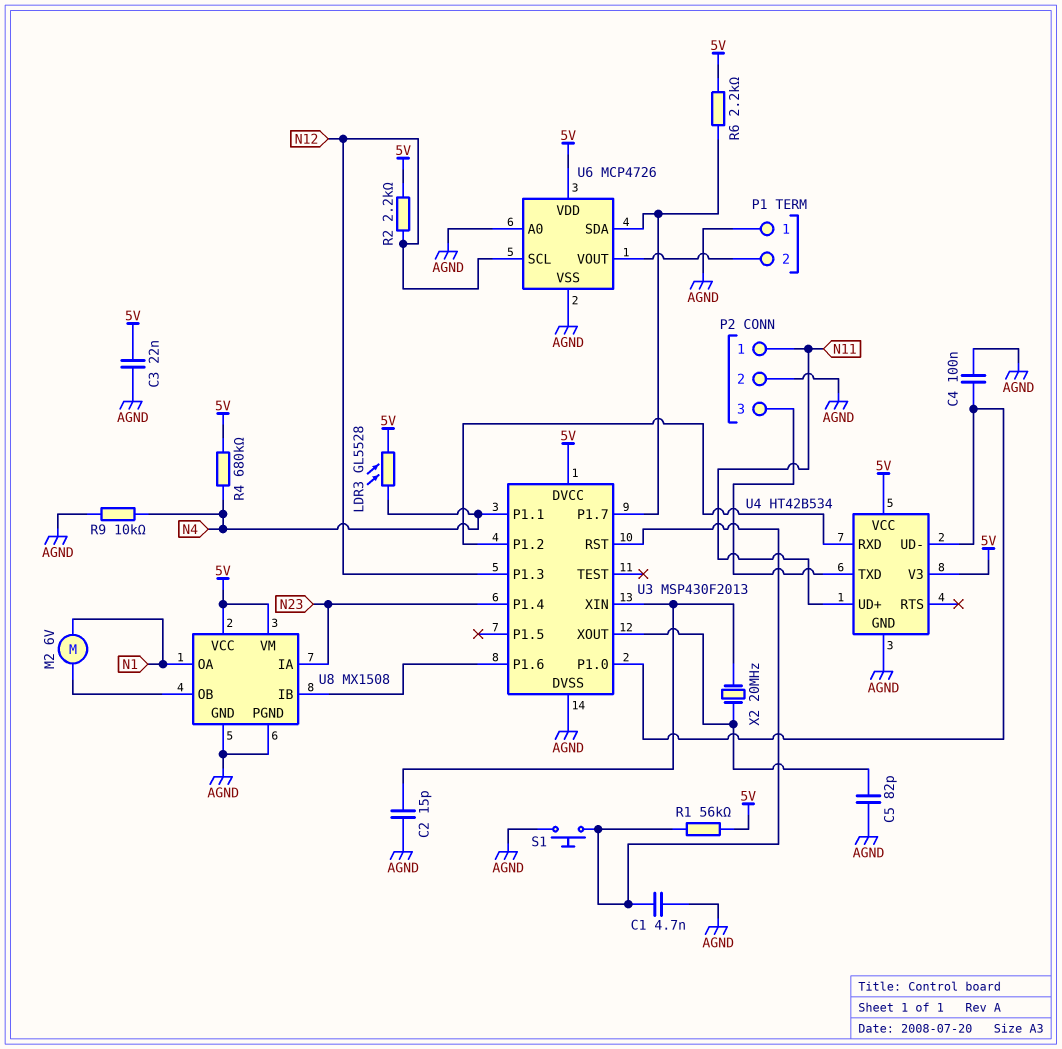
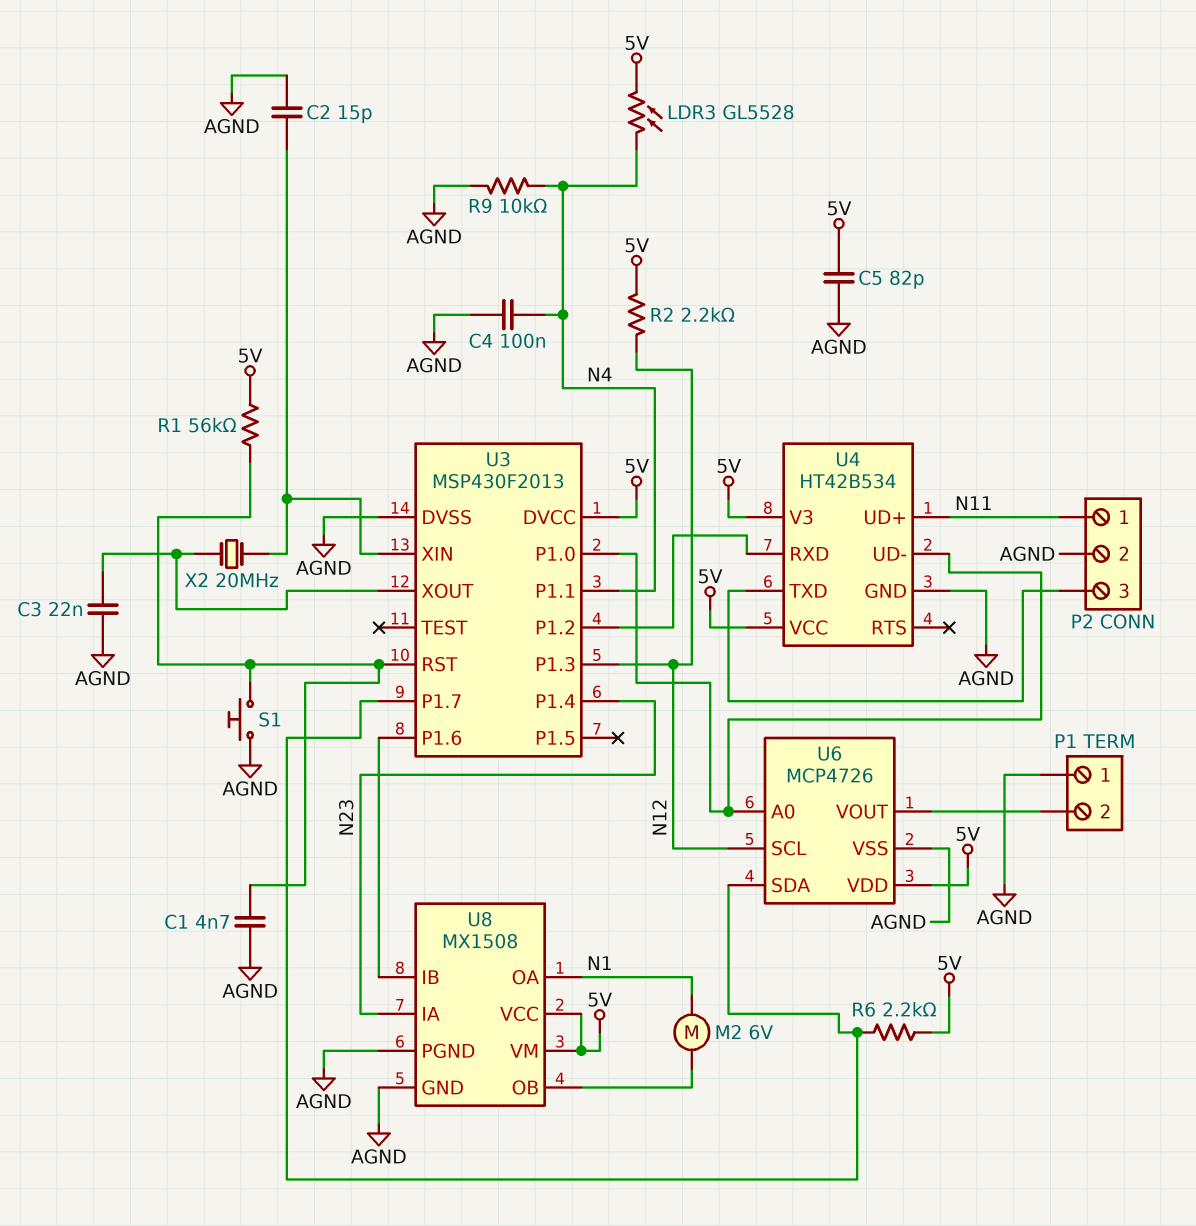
C3: 22nF (5V, AGND) -> 22nF (AGND, U3/XOUT)
C4: 100nF (AGND, U3/P1.0) -> 100nF (AGND, N4)
C5: 82pF (AGND, U3/XOUT) -> 82pF (5V, AGND)
R4: 680k (5V, N4) -> none
U6 pin A0: AGND -> U3/P1.0

